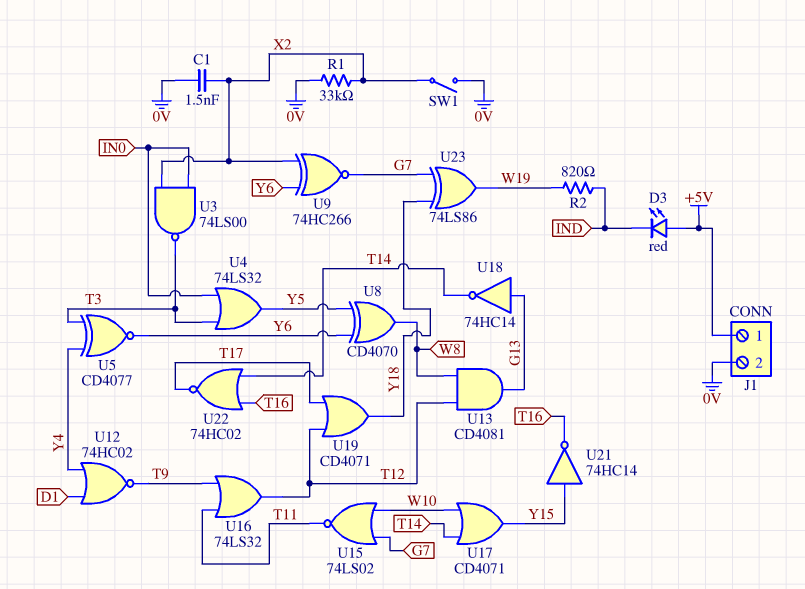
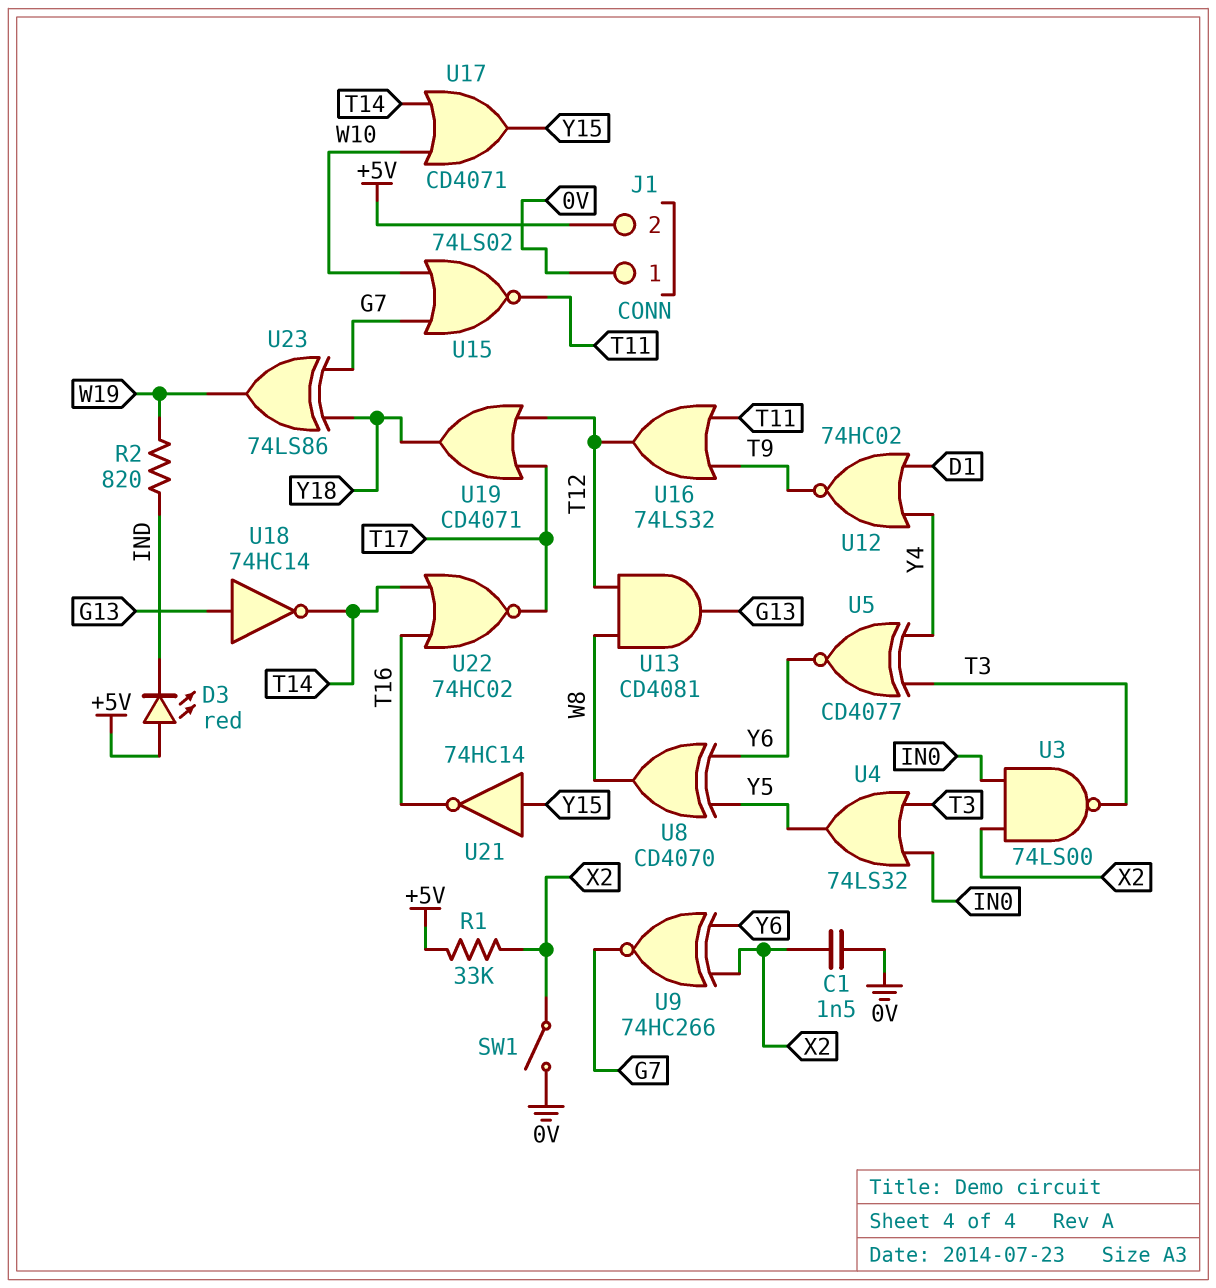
J1 pin 1: +5V -> 0V
J1 pin 2: 0V -> +5V
R1: 33k (0V, X2) -> 33k (+5V, X2)

